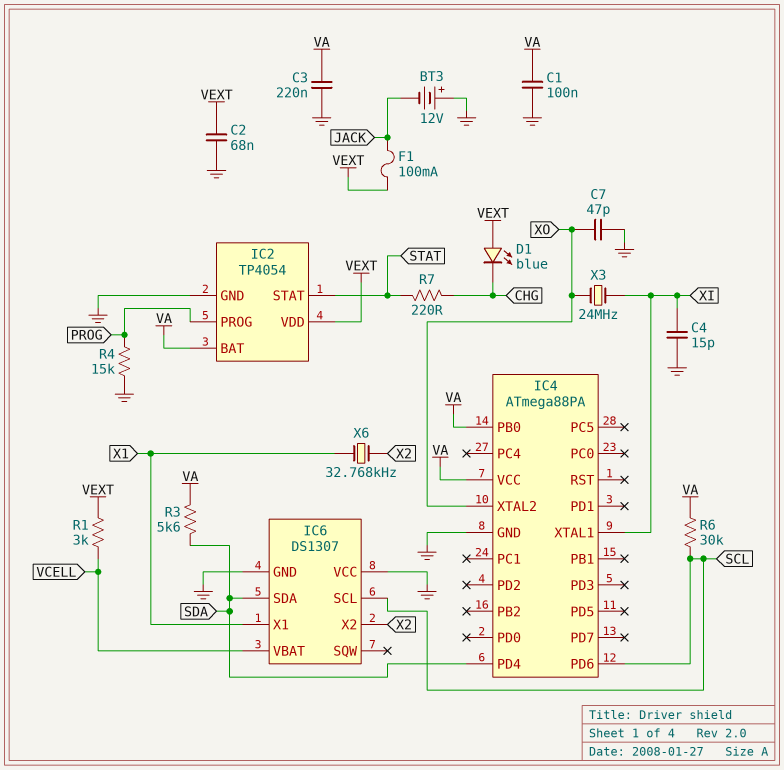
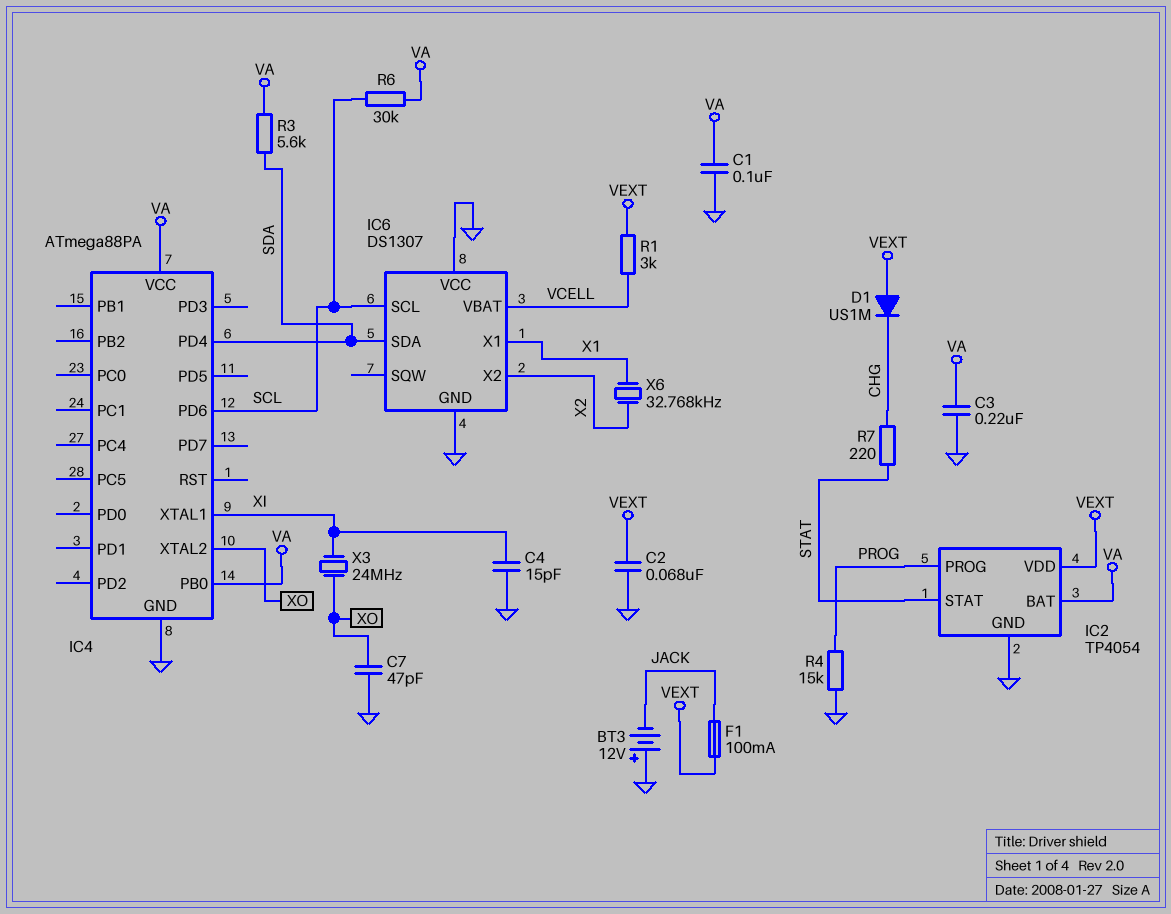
D1: LED blue (A VEXT, K CHG) -> diode US1M (A VEXT, K CHG)

